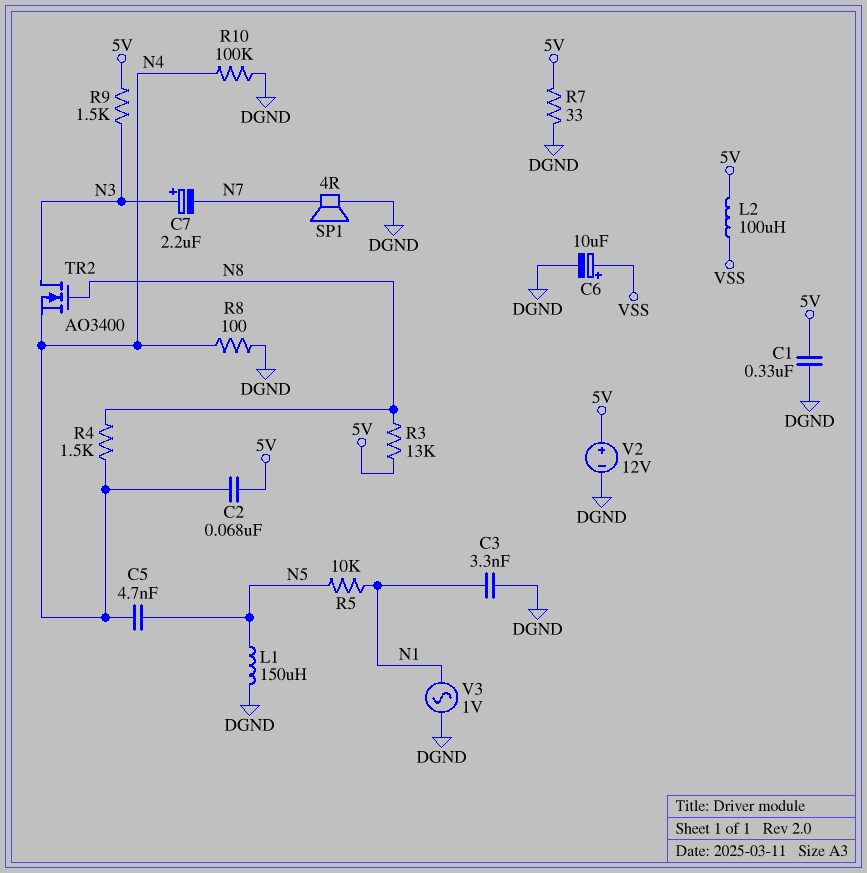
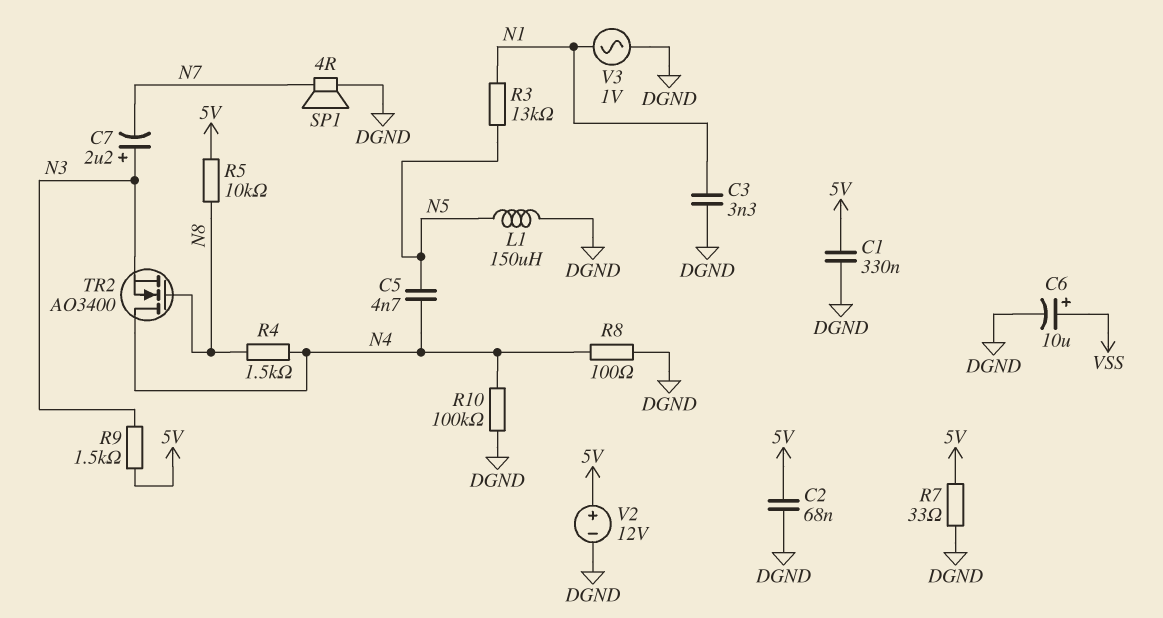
C2: 68nF (5V, N4) -> 68nF (5V, DGND)
L2: 100uH (5V, VSS) -> none
R3: 13k (5V, N8) -> 13k (N1, N5)
R5: 10k (N1, N5) -> 10k (5V, N8)
TR2: NMOS AO3400 (G N8, D N3, S N4) -> NMOS AO3400 (G N8, D N4, S N3)

